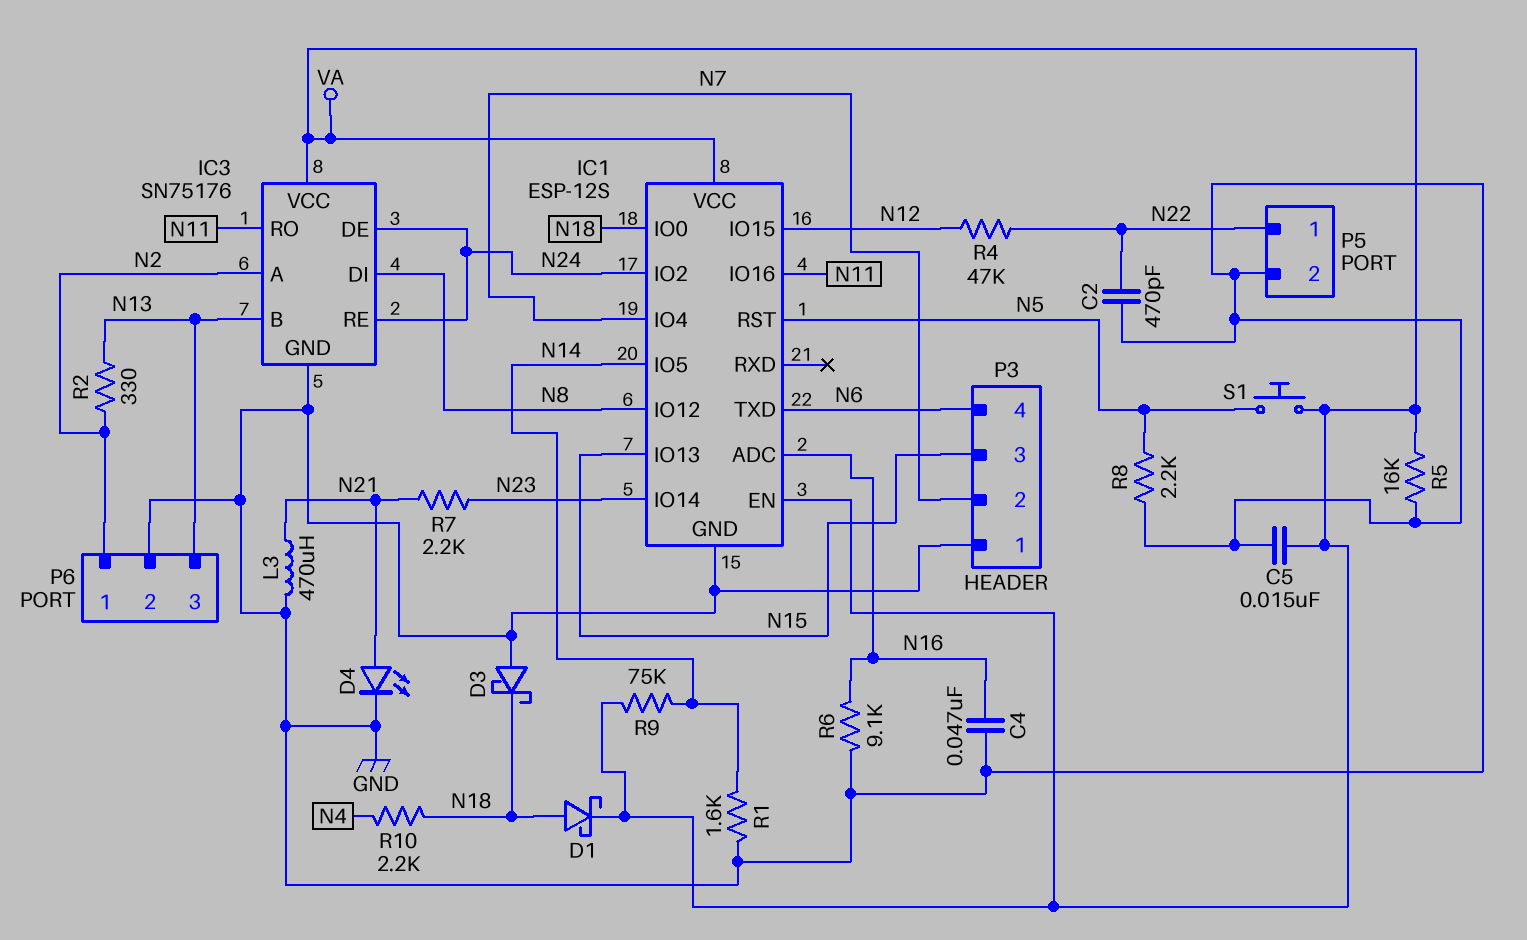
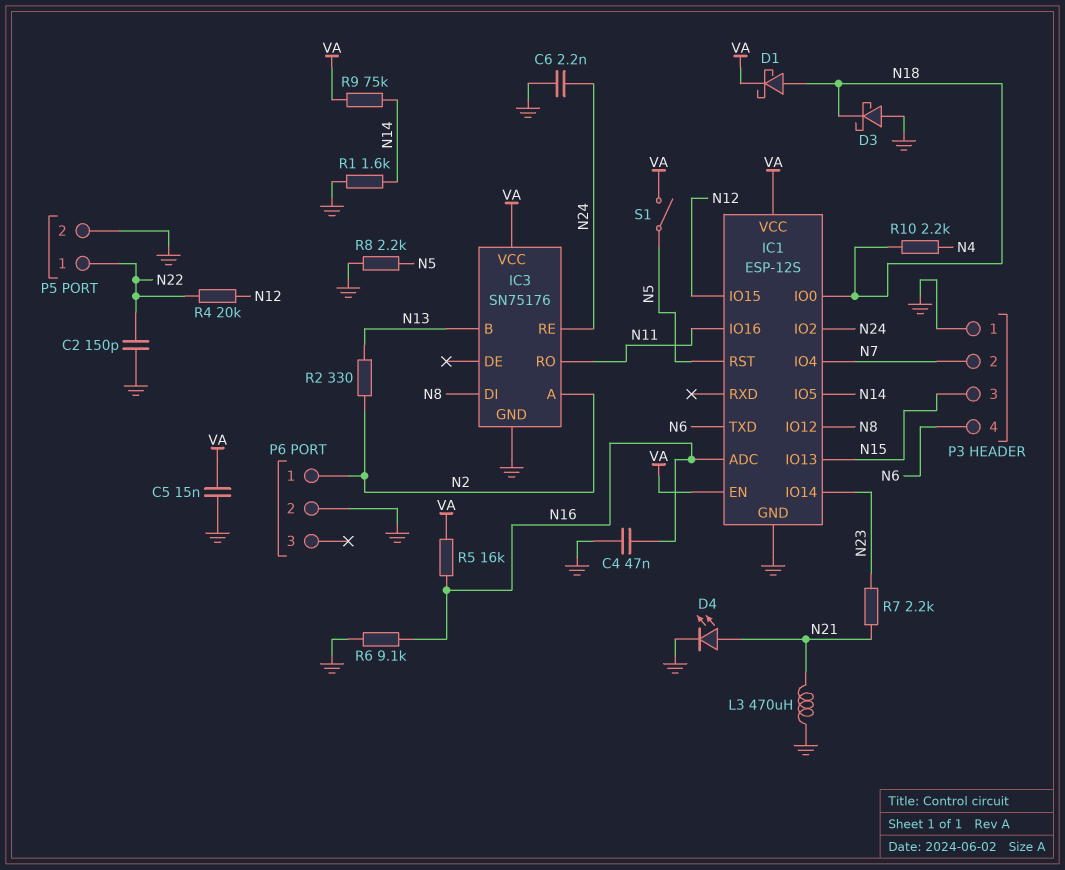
C2: 470pF (GND, N22) -> 150pF (GND, N22)
C6: none -> 2.2nF (GND, N24)
IC3 pin DE: N24 -> none
P6 pin 3: N13 -> none
R4: 47k (N12, N22) -> 20k (N12, N22)
R5: 16k (GND, VA) -> 16k (N16, VA)
S1: button (N5, VA) -> switch (N5, VA)

